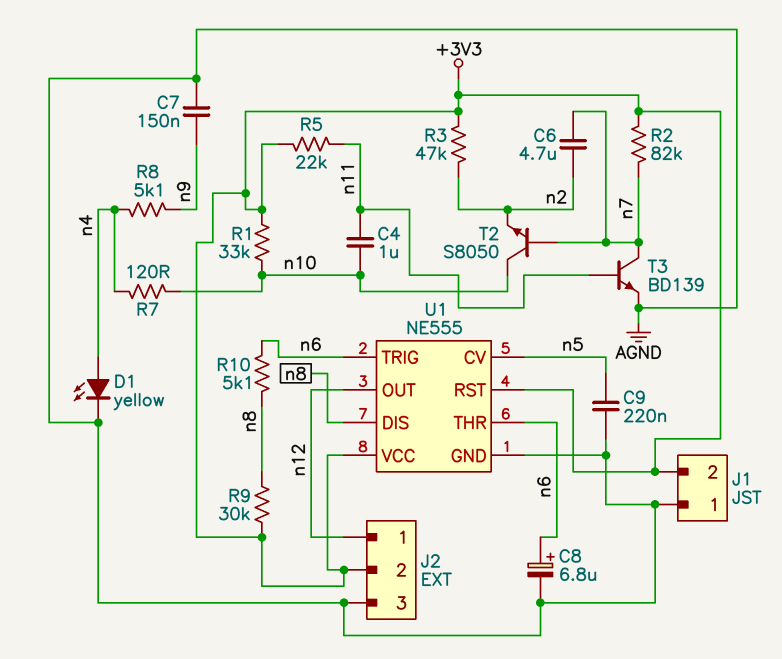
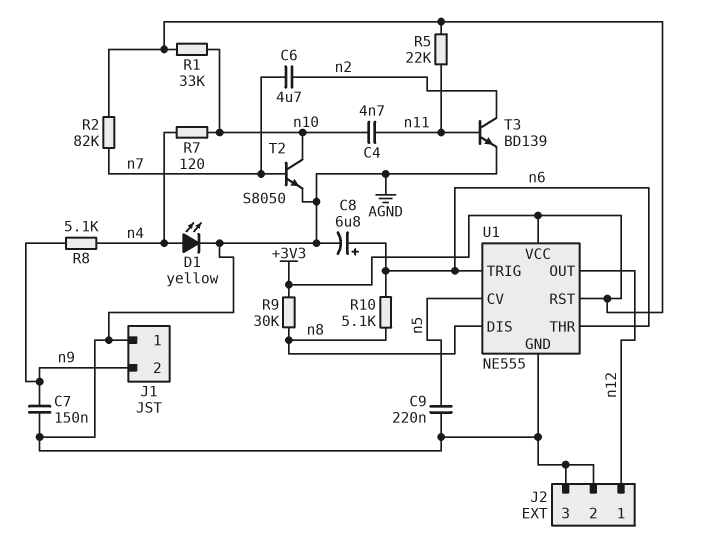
C4: 1uF (n10, n11) -> 4.7nF (n10, n11)
J1 pin 2: +3V3 -> n9
J2 pin 2: +3V3 -> AGND
R3: 47k (+3V3, n2) -> none
T2: NPN S8050 (B n7, C n10, E n2) -> NPN S8050 (B n7, C n10, E AGND)
T3: NPN BD139 (B n11, C n7, E AGND) -> NPN BD139 (B n11, C n2, E AGND)

